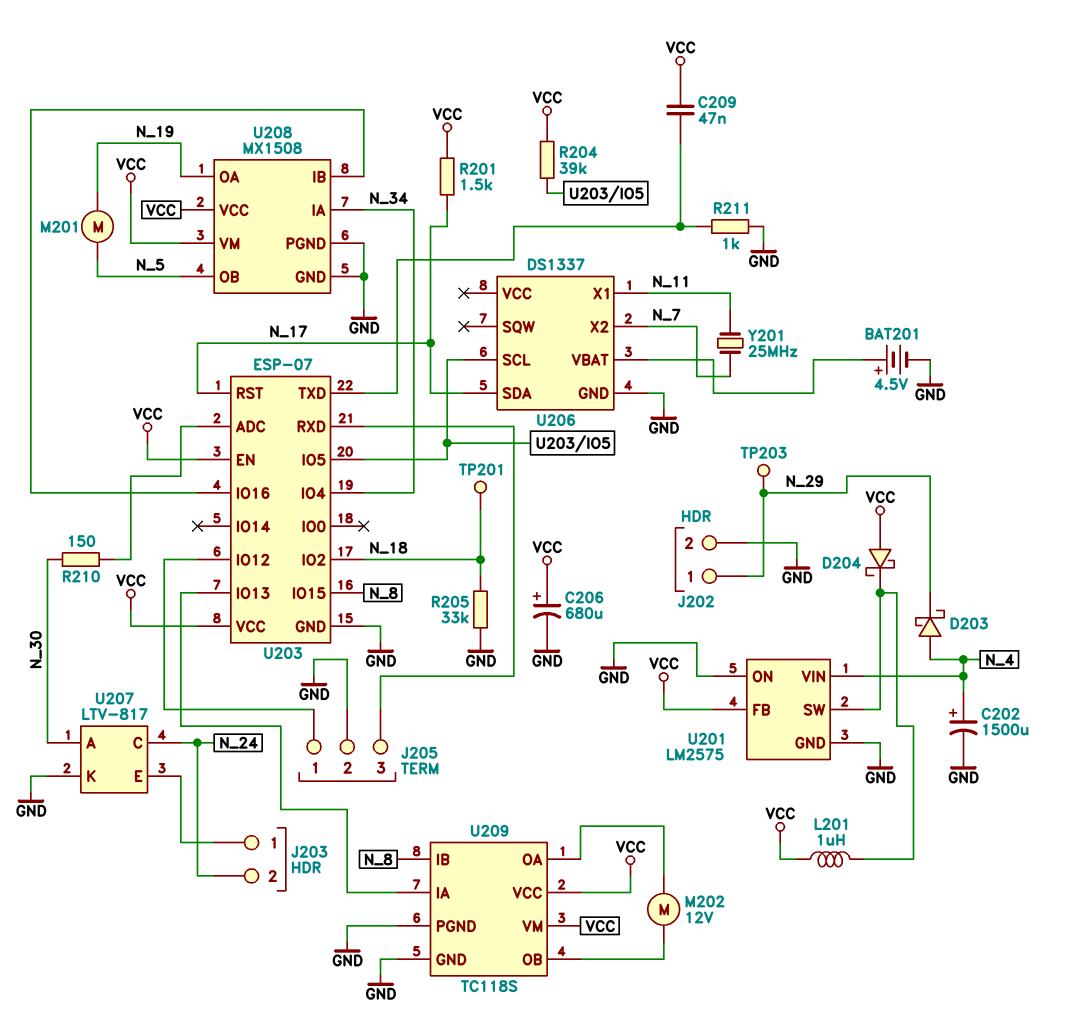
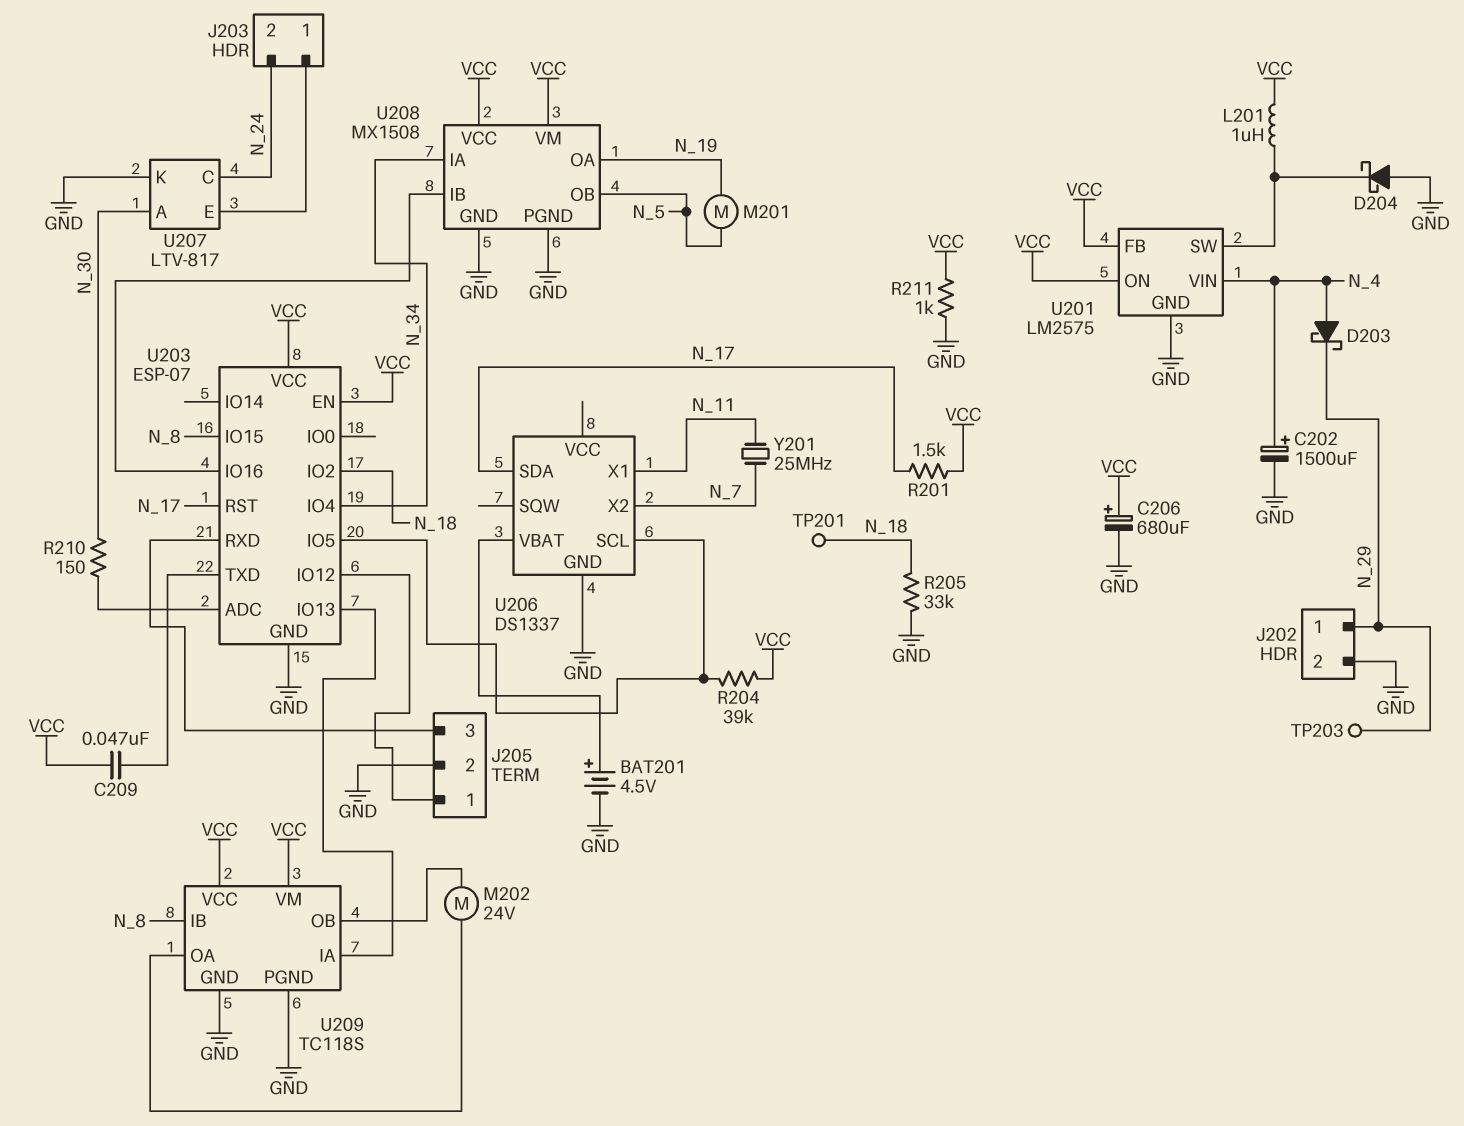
D204: schottky (A VCC, K U201/SW) -> schottky (A GND, K U201/SW)
M202: motor 12V (U209/OA, U209/OB) -> motor 24V (U209/OA, U209/OB)
R211: 1k (GND, U203/TXD) -> 1k (GND, VCC)
U201 pin ON: GND -> VCC

